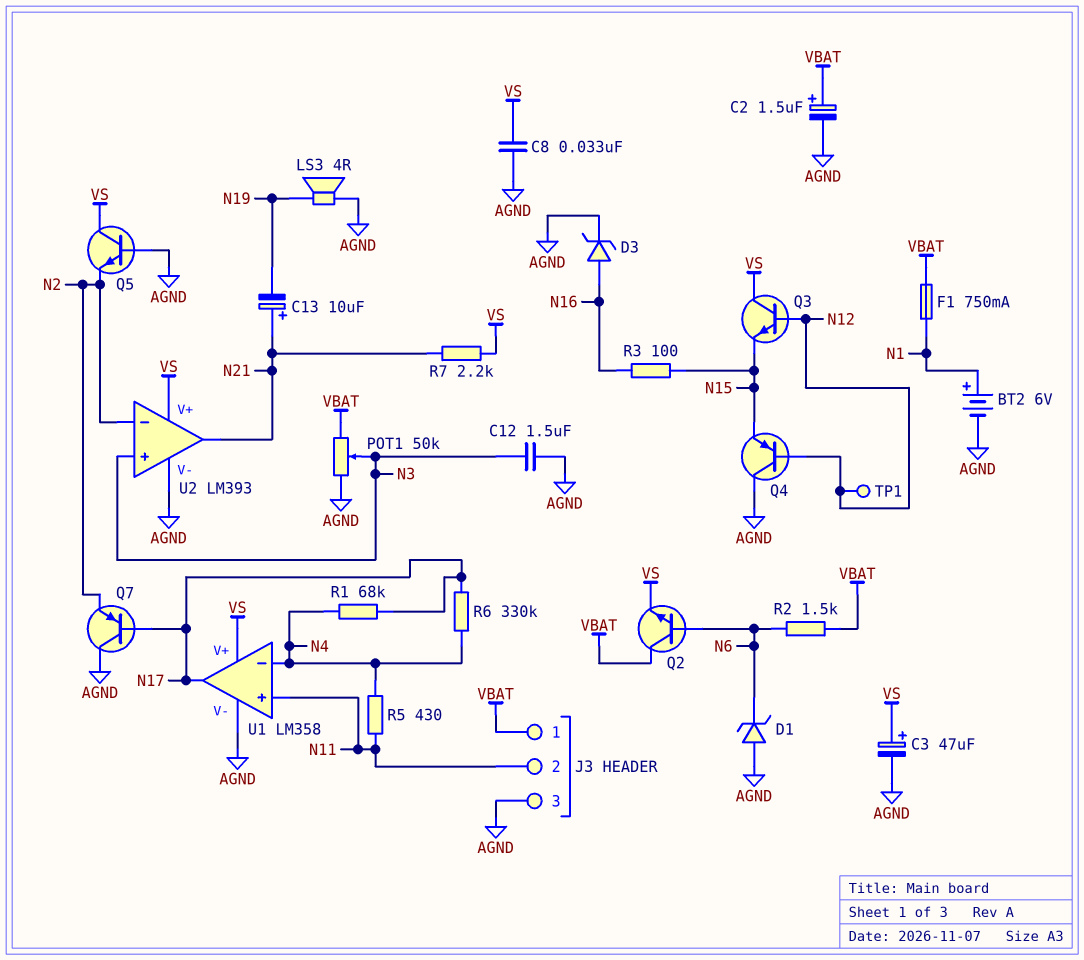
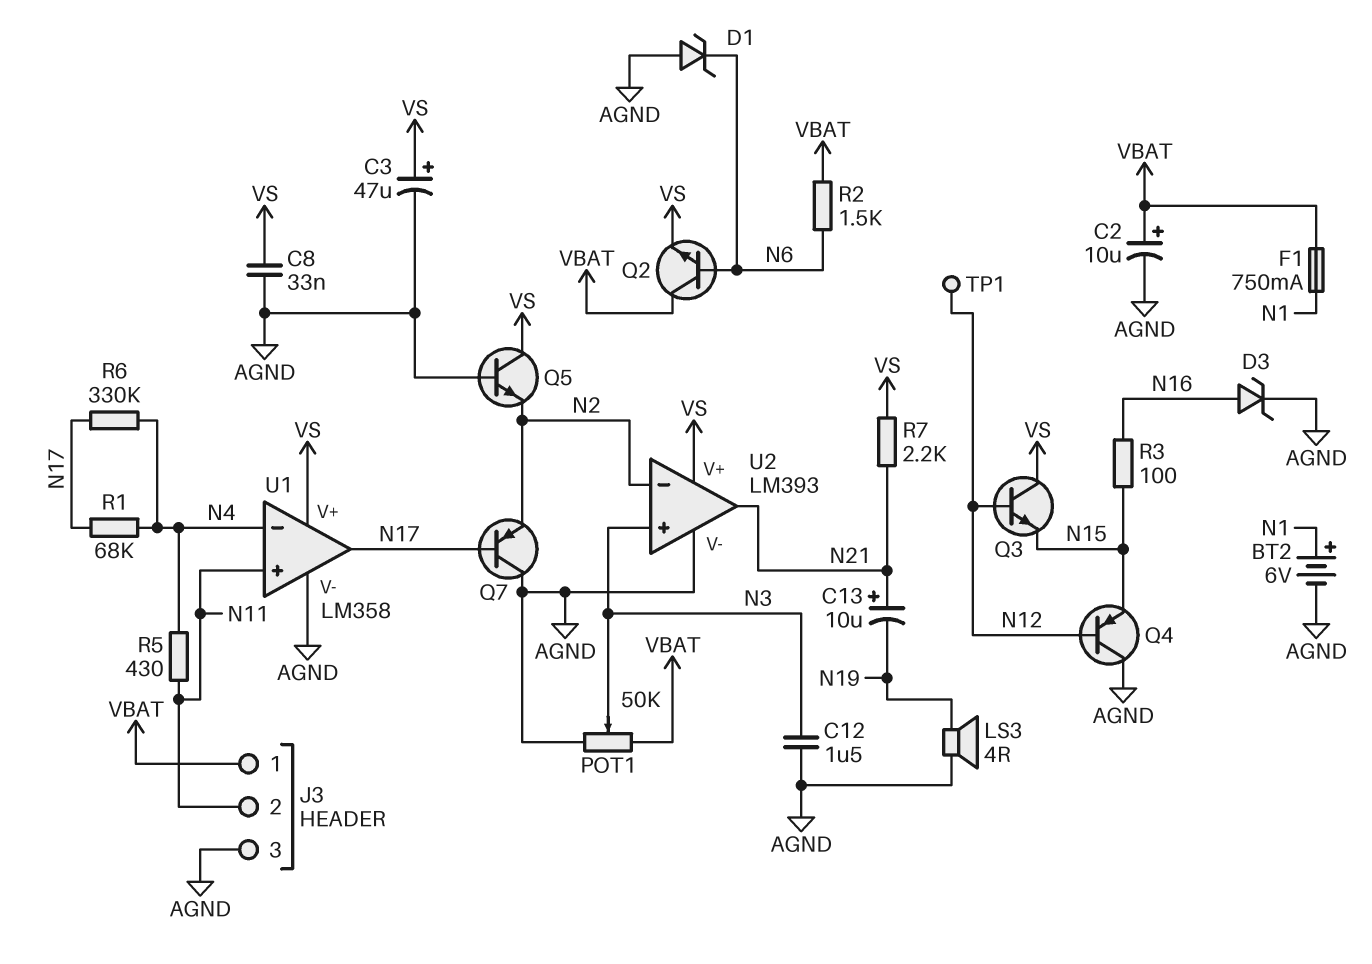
C2: 1.5uF (plus VBAT, minus AGND) -> 10uF (plus VBAT, minus AGND)

